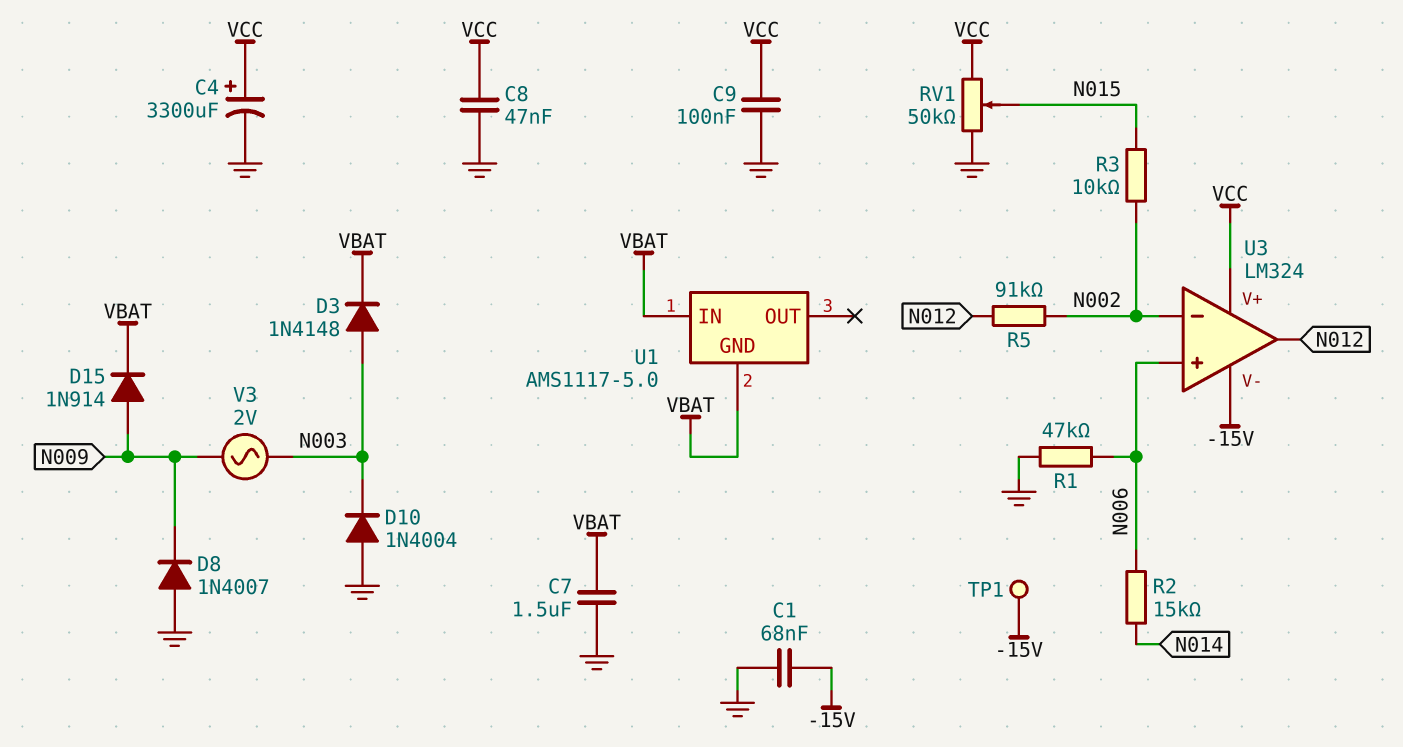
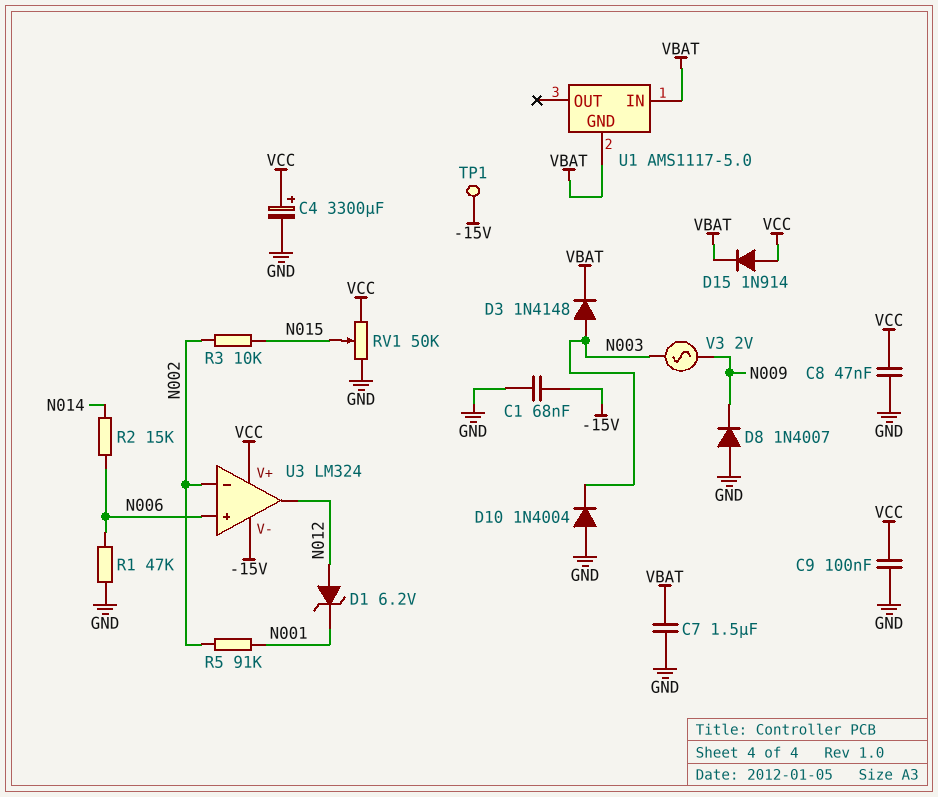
D1: none -> zener 6.2V (A N012, K N001)
D15: diode 1N914 (A N009, K VBAT) -> diode 1N914 (A VCC, K VBAT)
R5: 91k (N002, N012) -> 91k (N001, N002)

